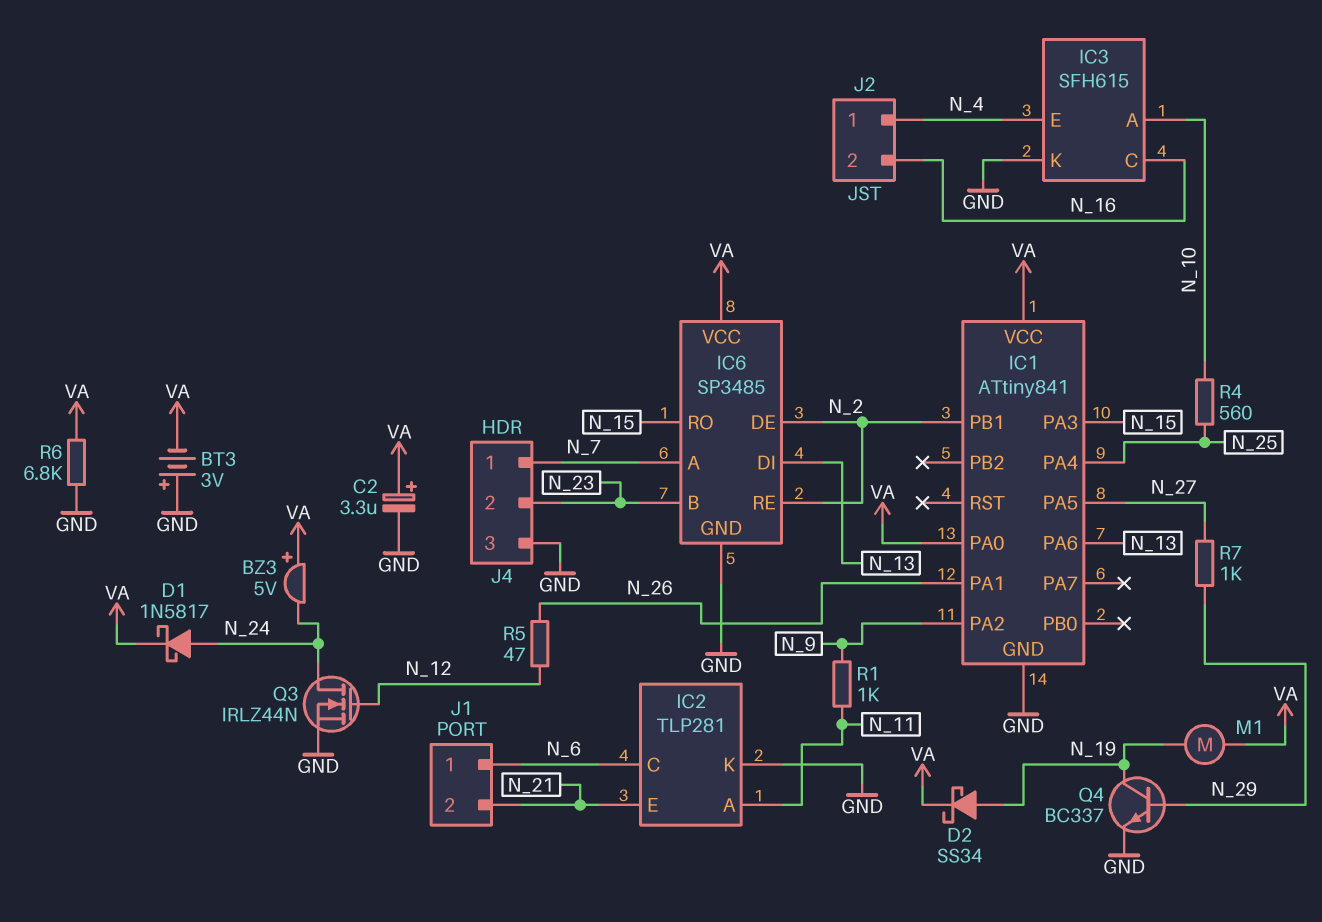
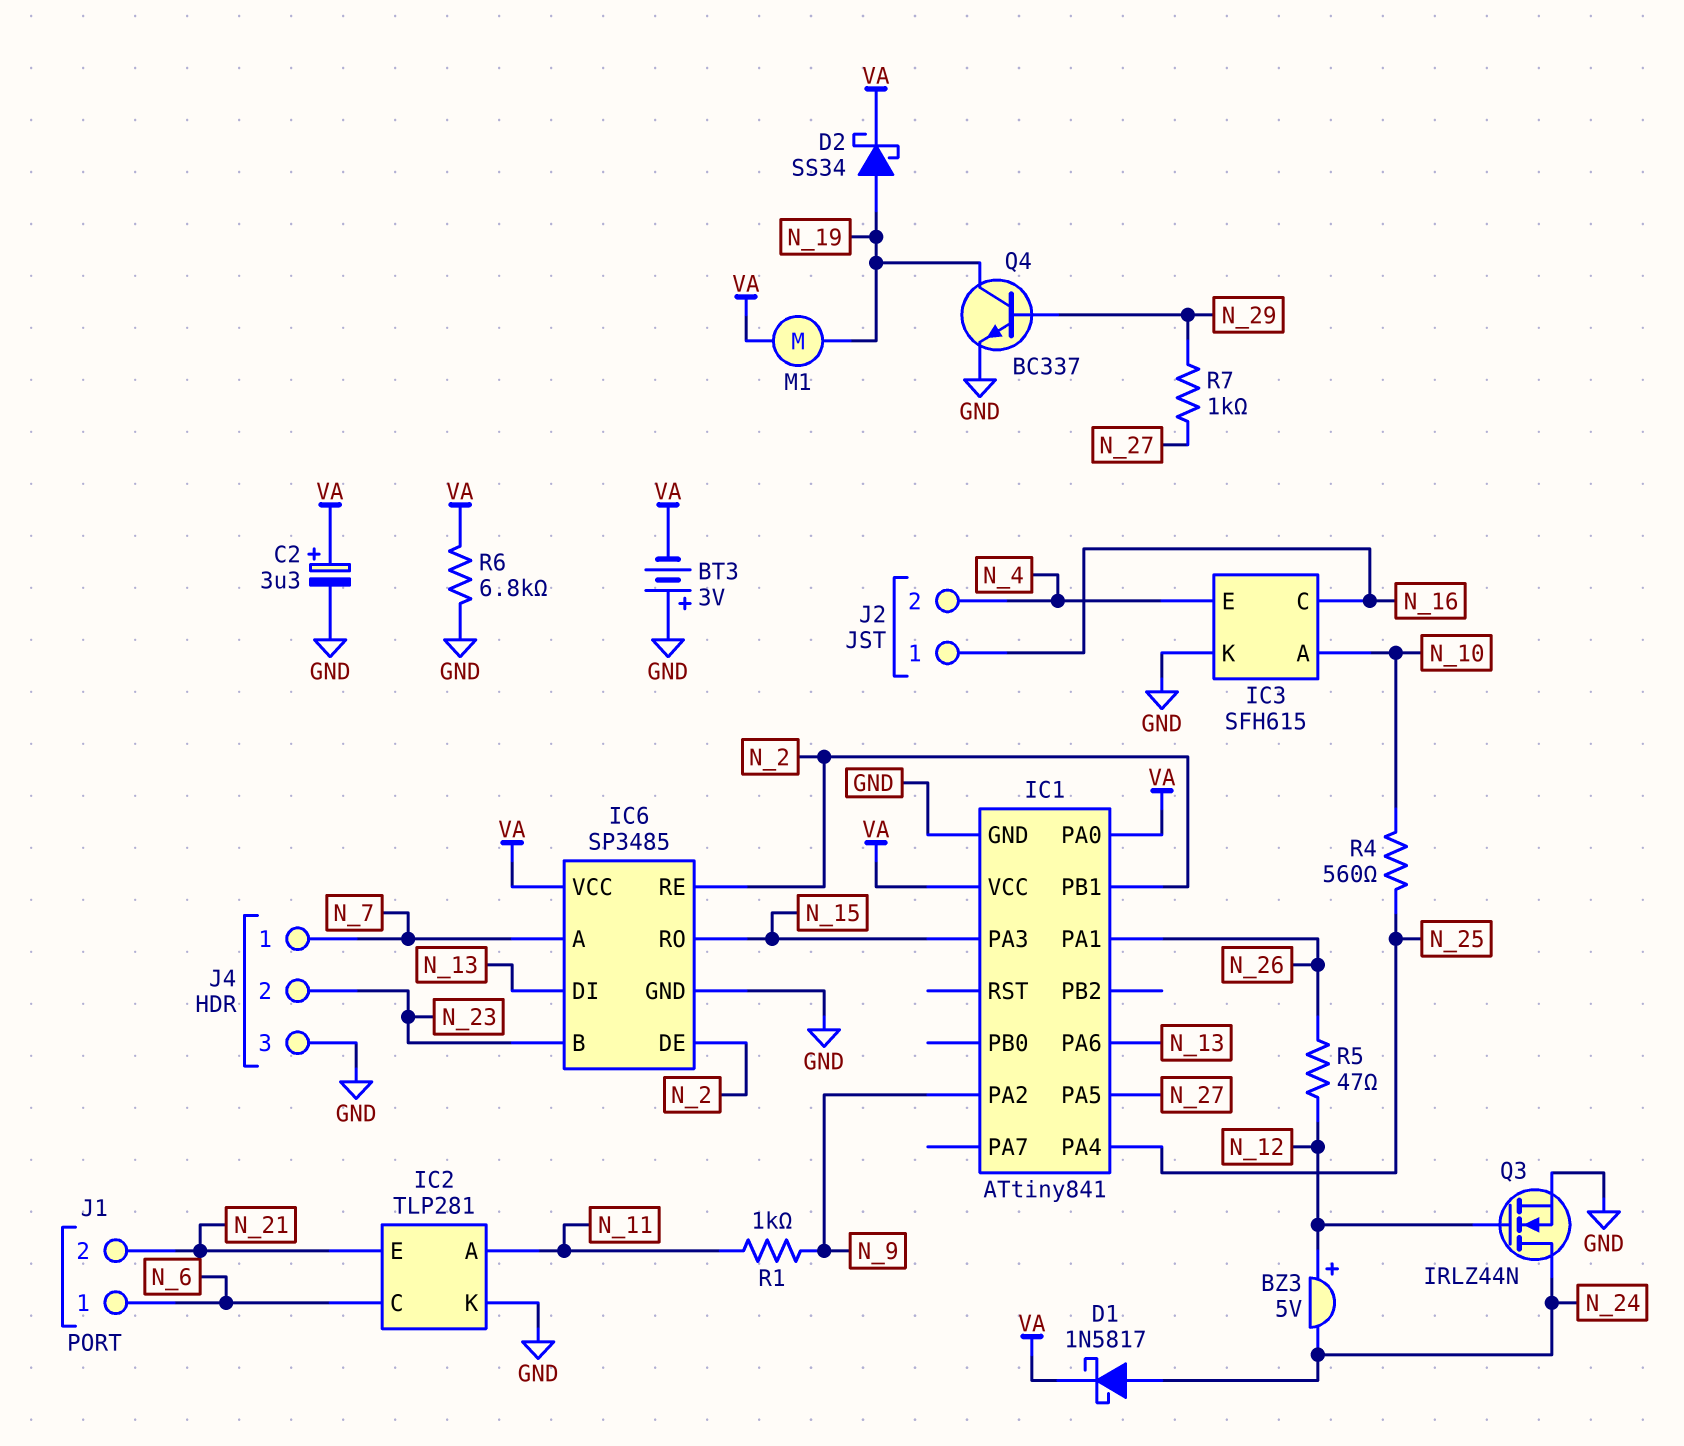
BZ3: buzzer 5V (plus VA, minus N_24) -> buzzer 5V (plus N_12, minus N_24)
J2 pin 1: N_4 -> N_16
J2 pin 2: N_16 -> N_4

